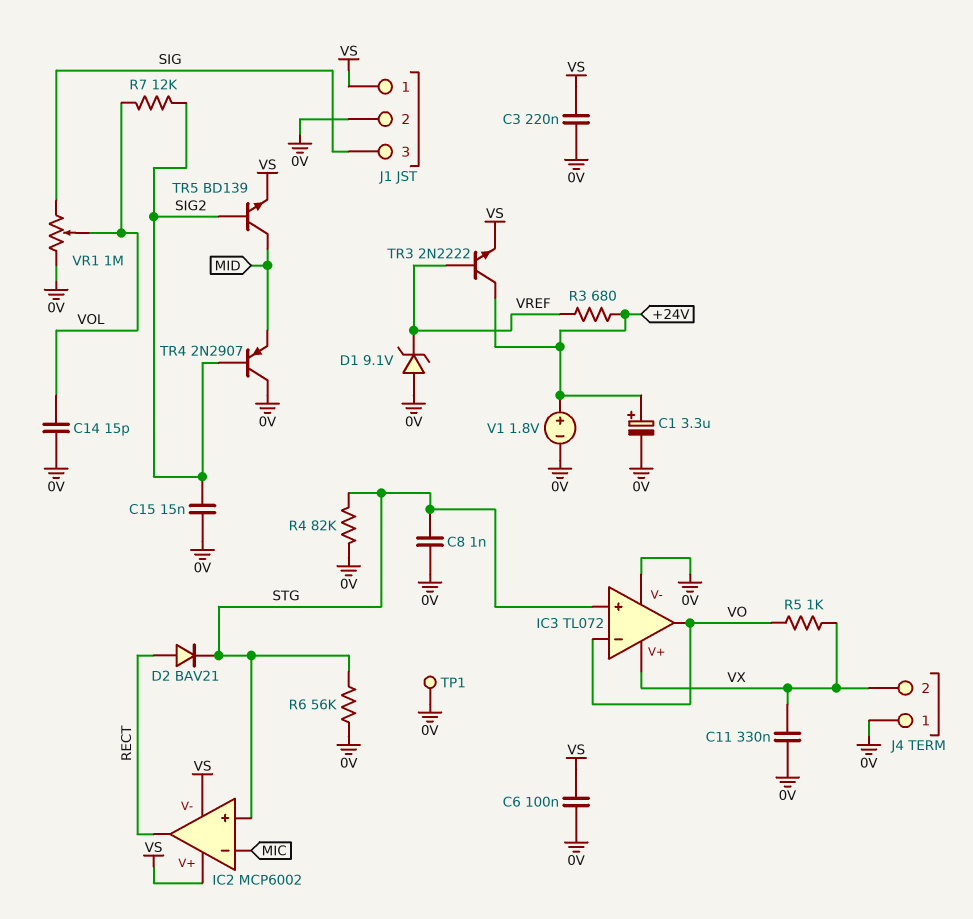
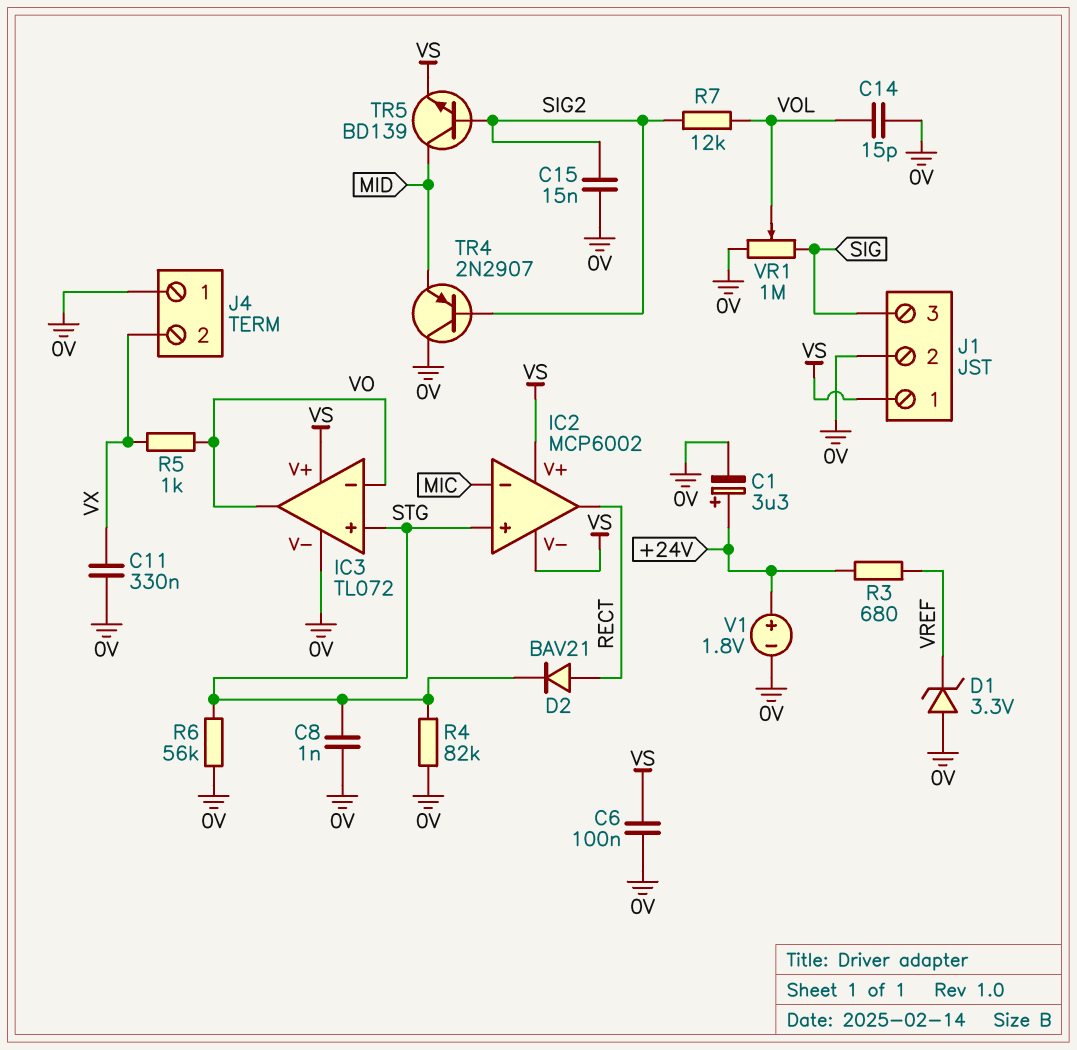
C3: 220nF (0V, VS) -> none
D1: zener 9.1V (A 0V, K VREF) -> zener 3.3V (A 0V, K VREF)
IC3 pin V+: VX -> VS
TP1: test point (0V) -> none
TR3: NPN 2N2222 (B VREF, C +24V, E VS) -> none

